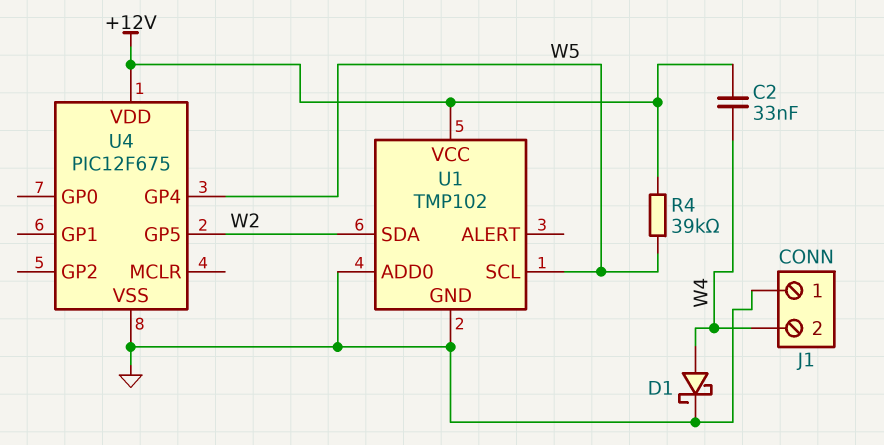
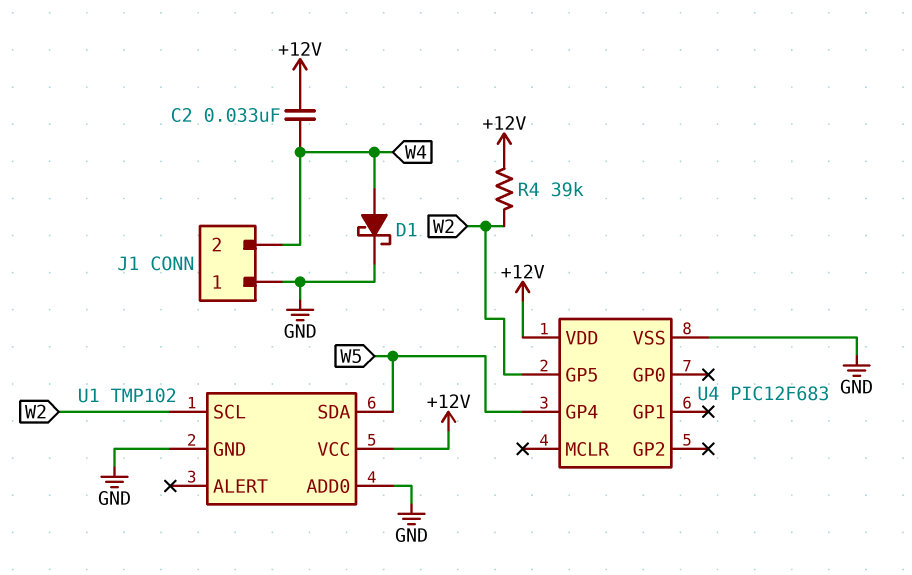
R4: 39k (+12V, W5) -> 39k (+12V, W2)
U1 pin SCL: W5 -> W2
U1 pin SDA: W2 -> W5
U4: PIC12F675 -> PIC12F683

